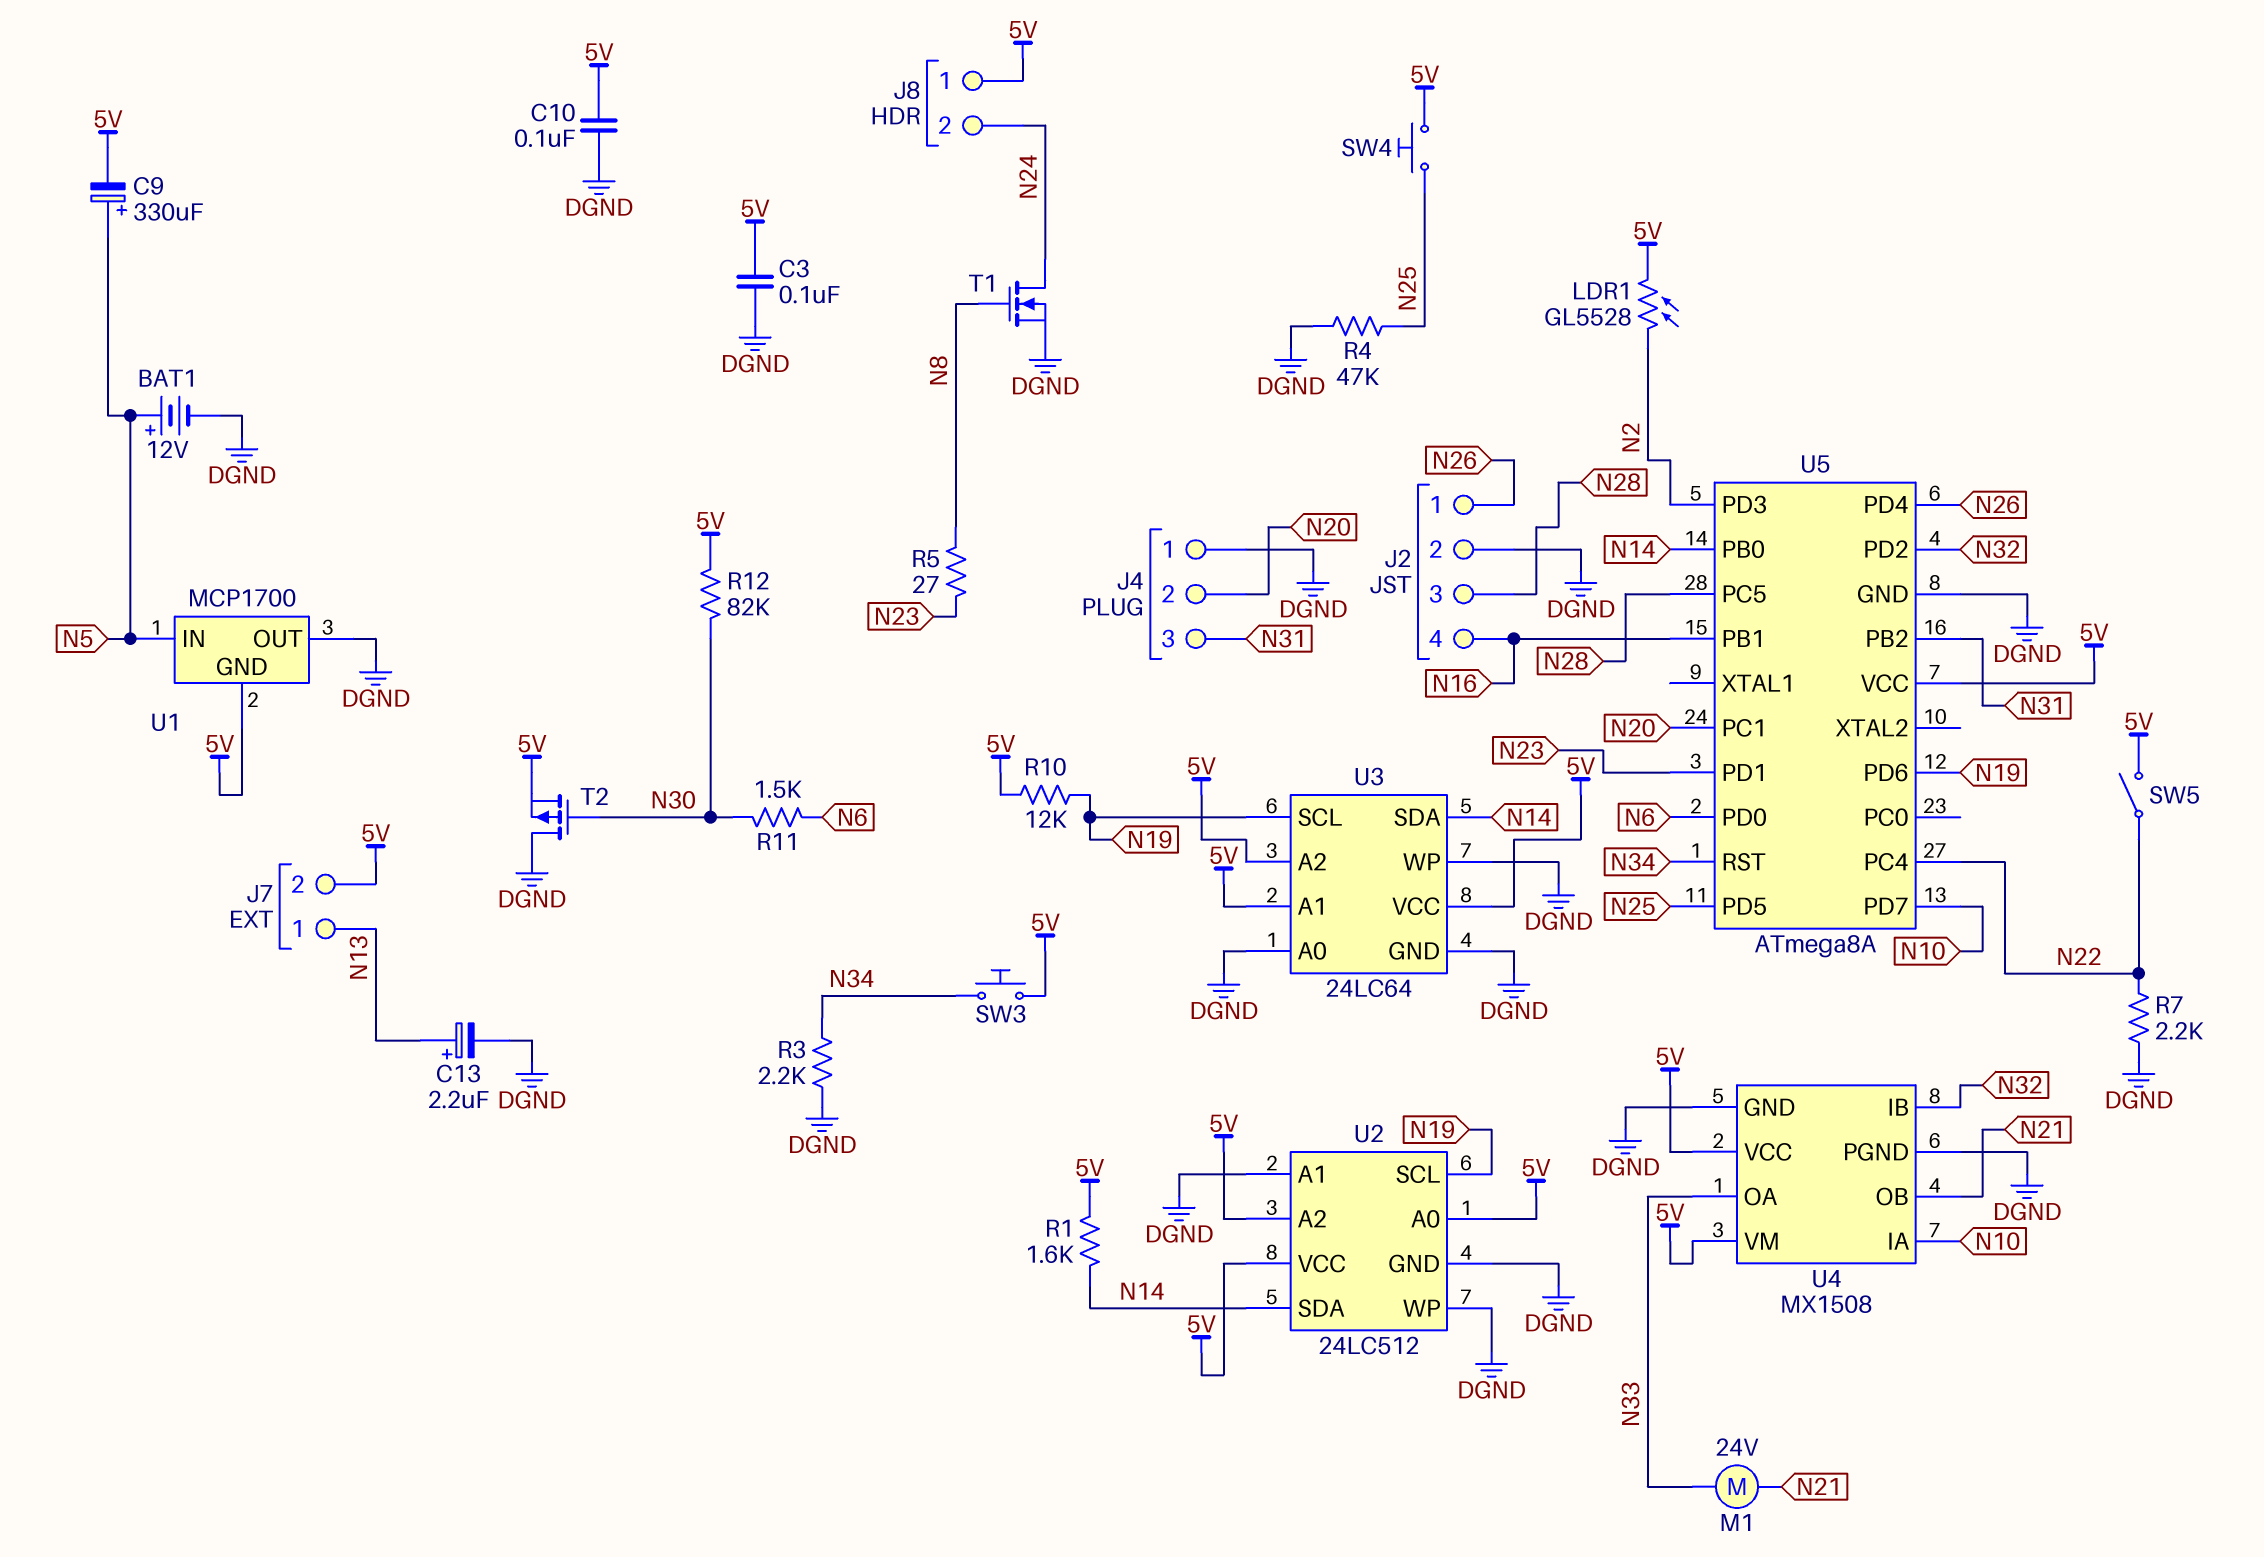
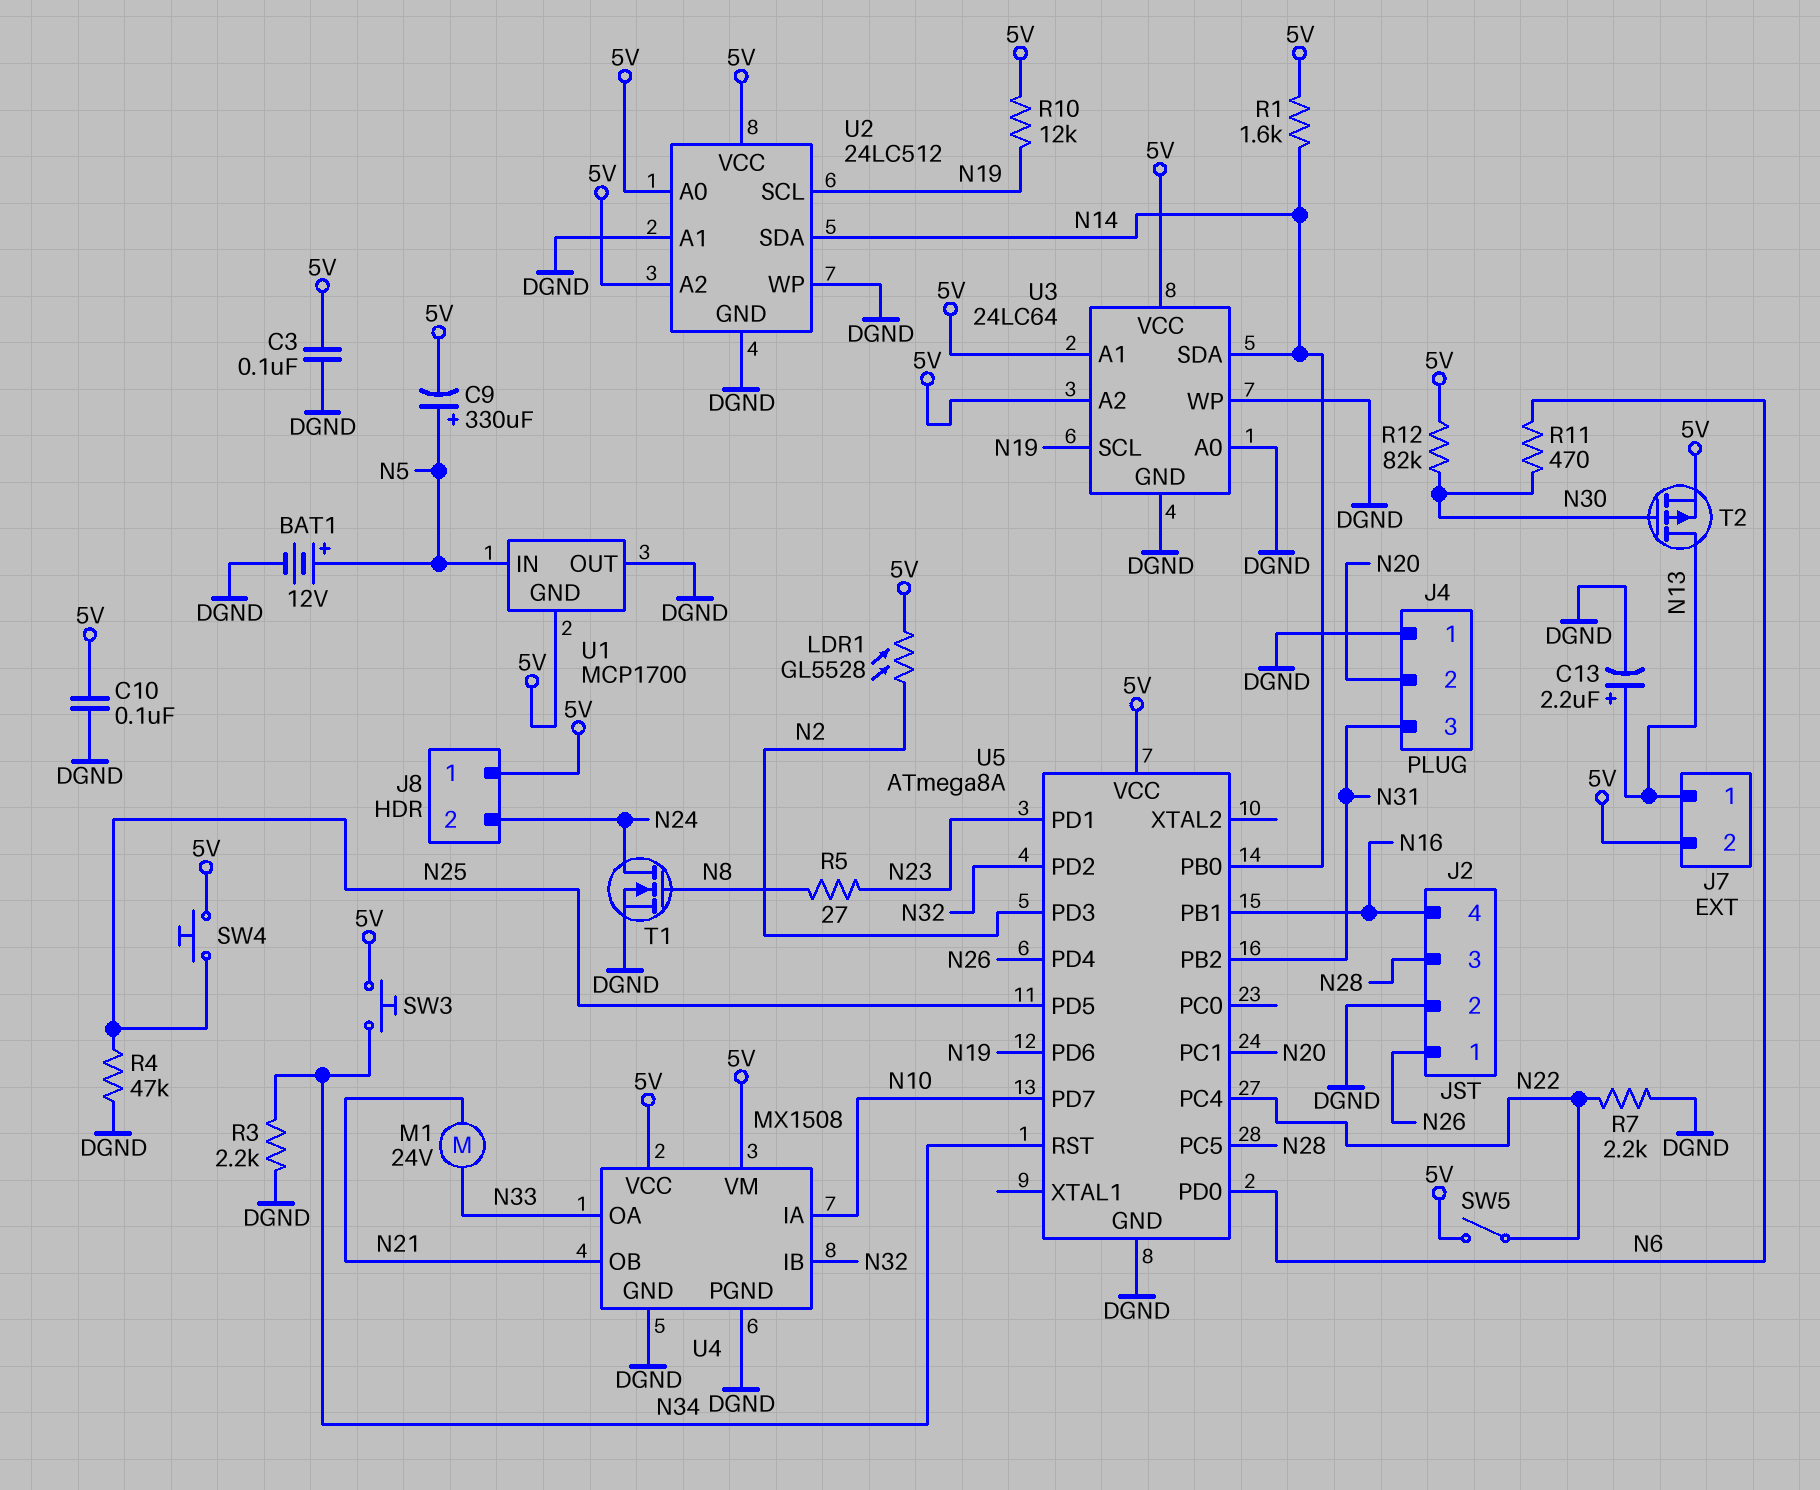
R11: 1.5k (N6, N30) -> 470 (N6, N30)
T2: PMOS (G N30, D DGND, S 5V) -> PMOS (G N30, D N13, S 5V)

